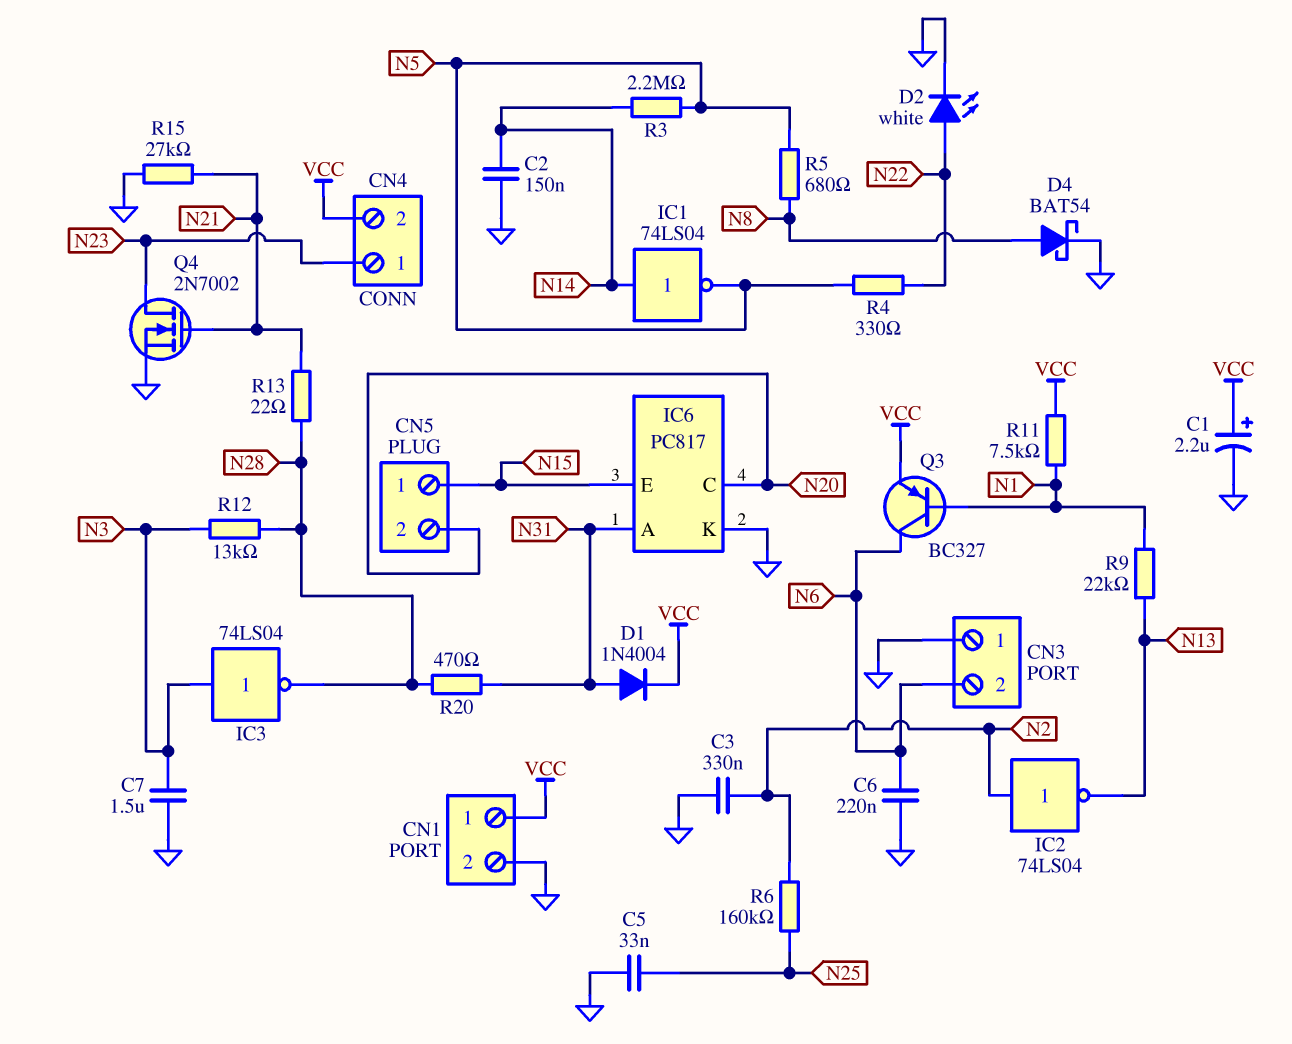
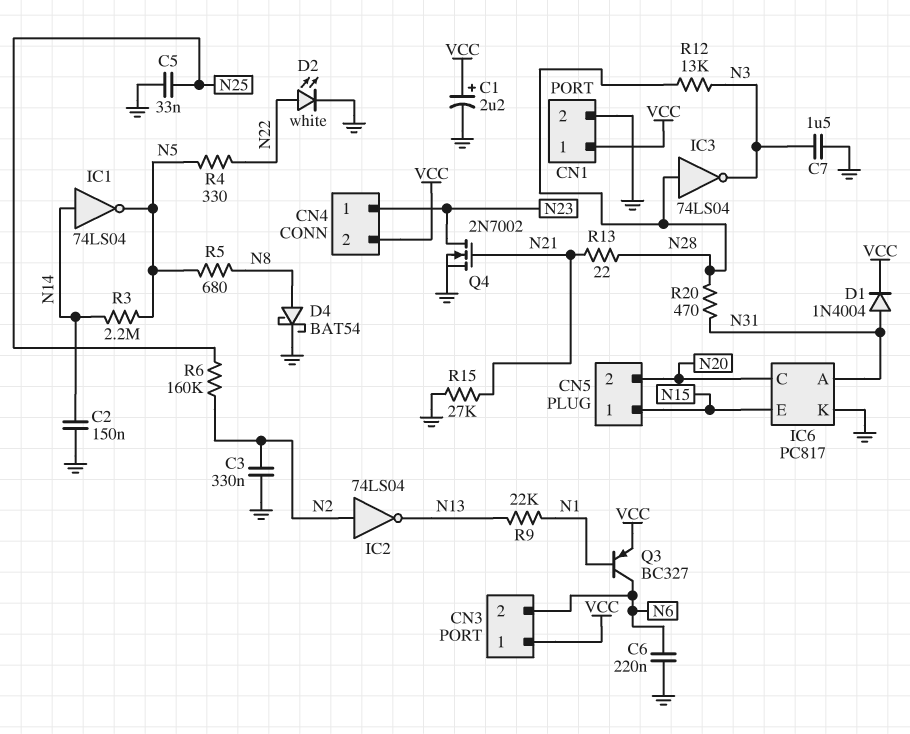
CN3 pin 1: GND -> VCC
IC3: NOT 74LS04 (in N3, out N28) -> NOT 74LS04 (in N28, out N3)
R11: 7.5k (N1, VCC) -> none

